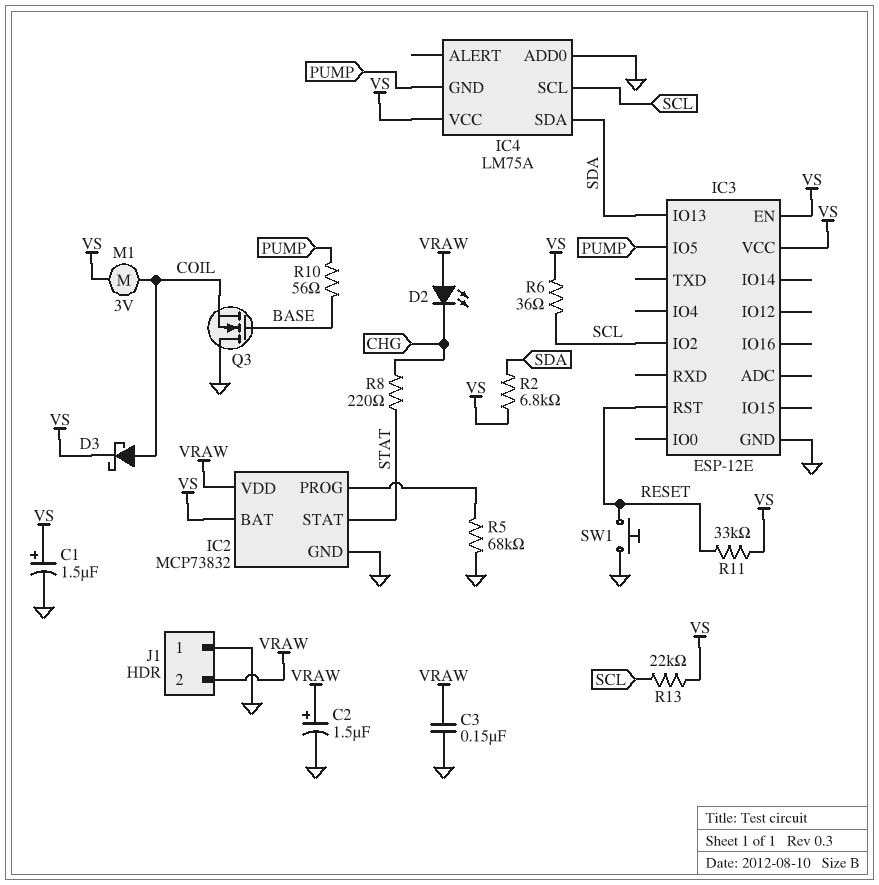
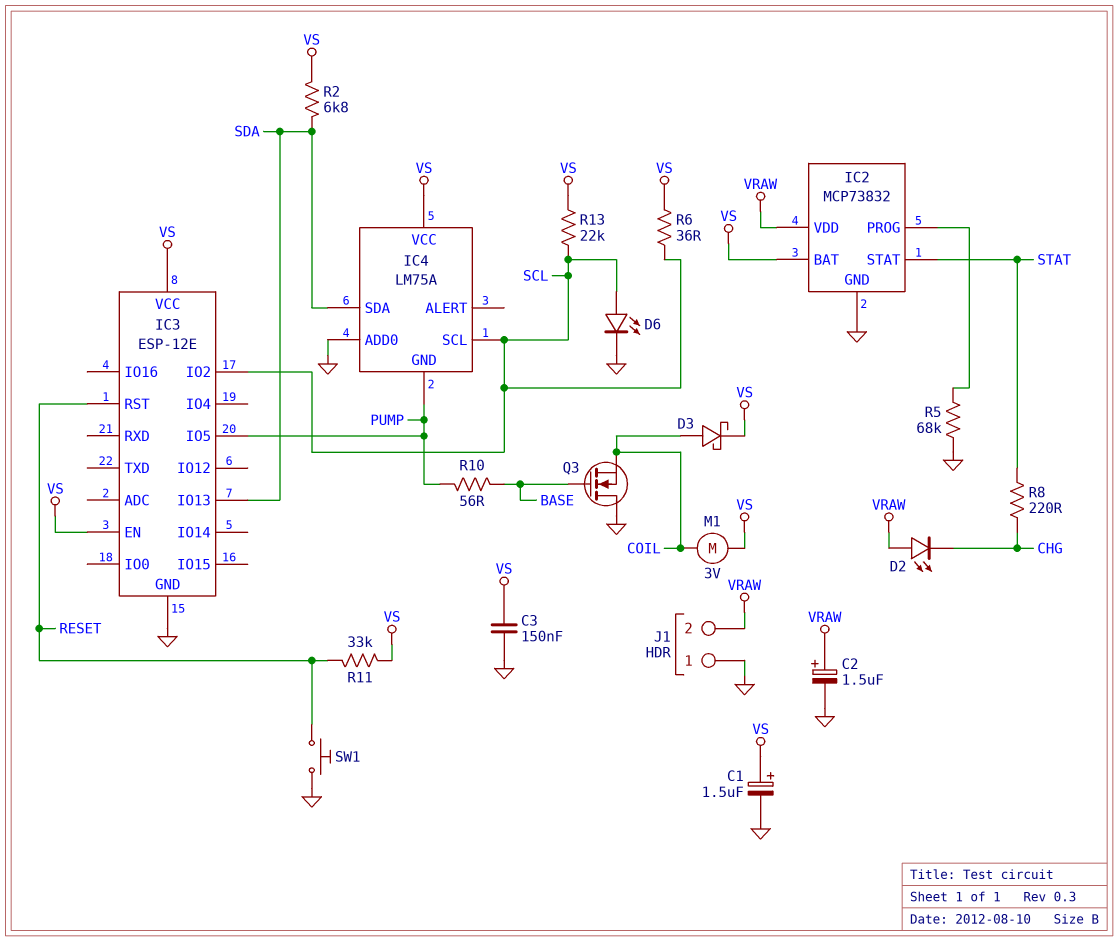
C3: 150nF (GND, VRAW) -> 150nF (GND, VS)
D6: none -> LED (A SCL, K GND)

